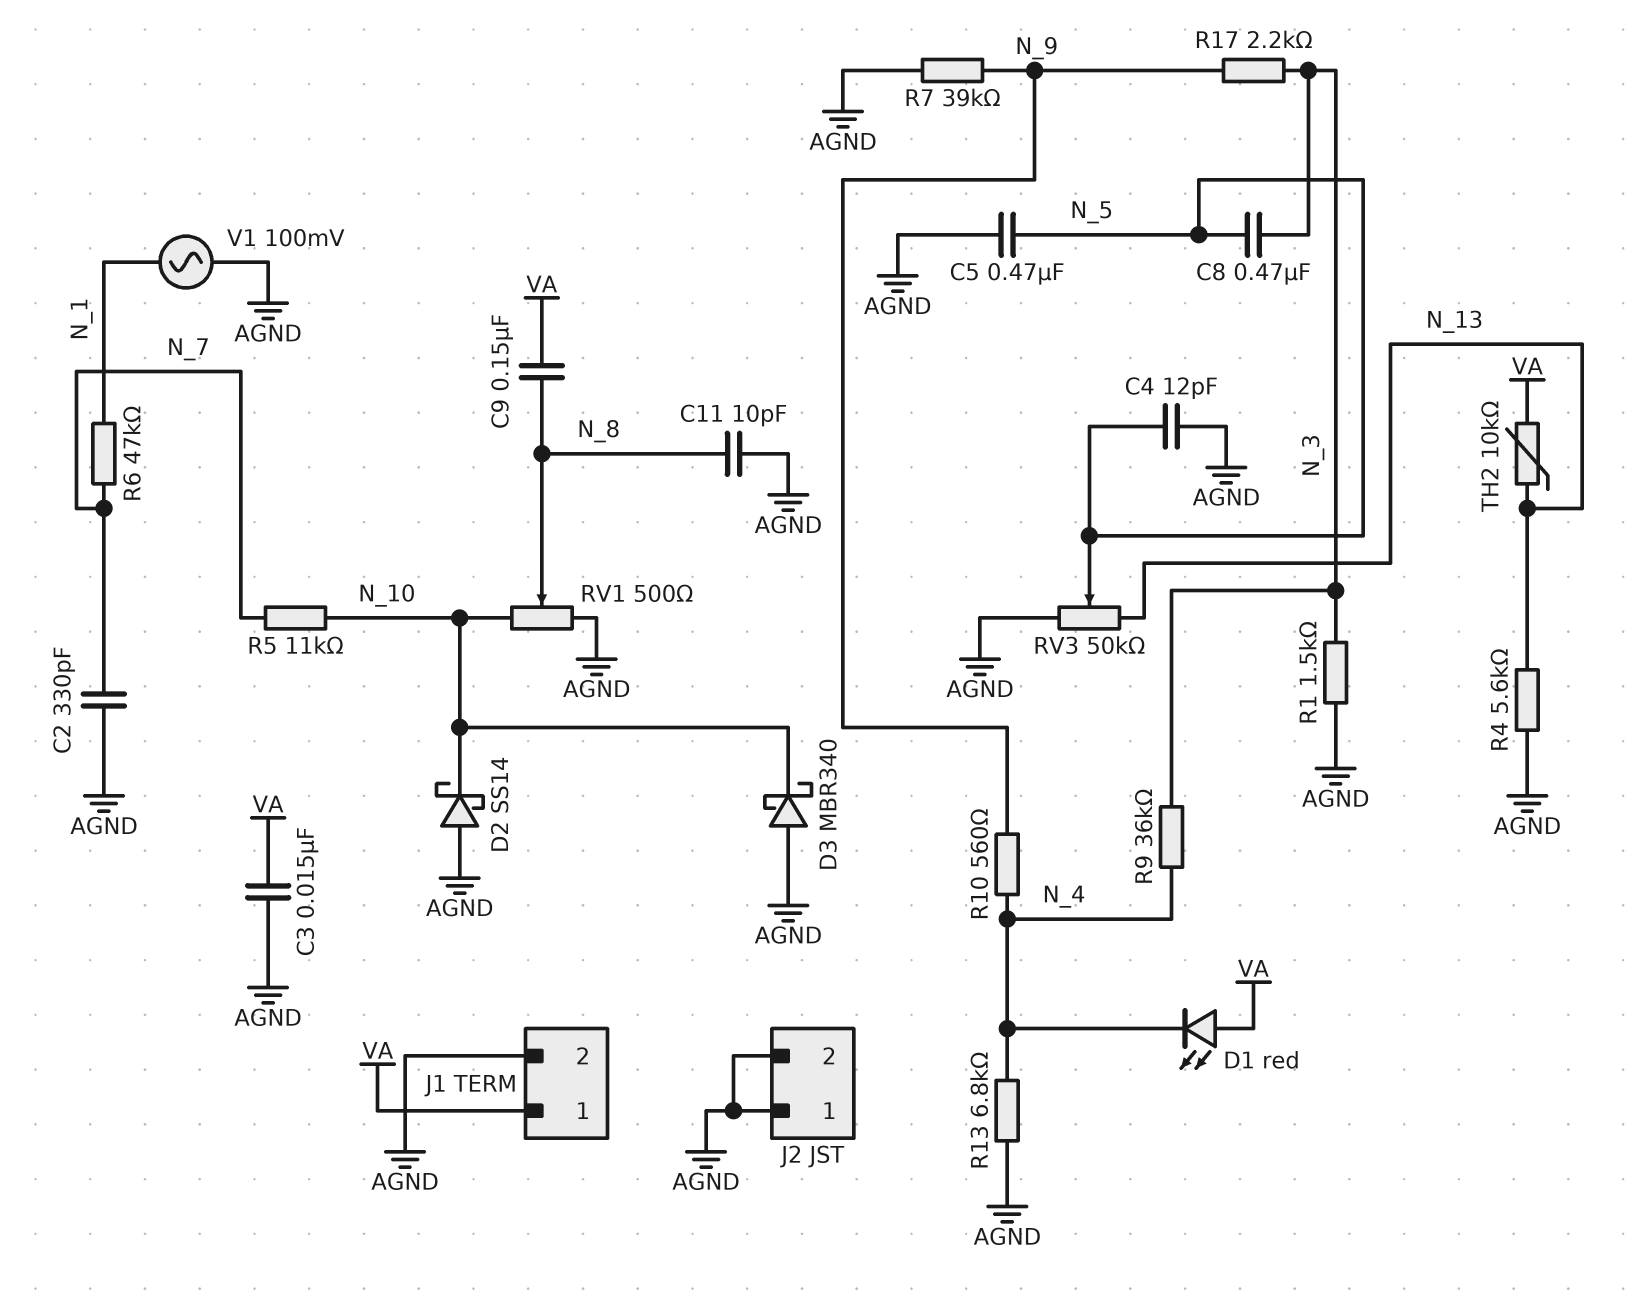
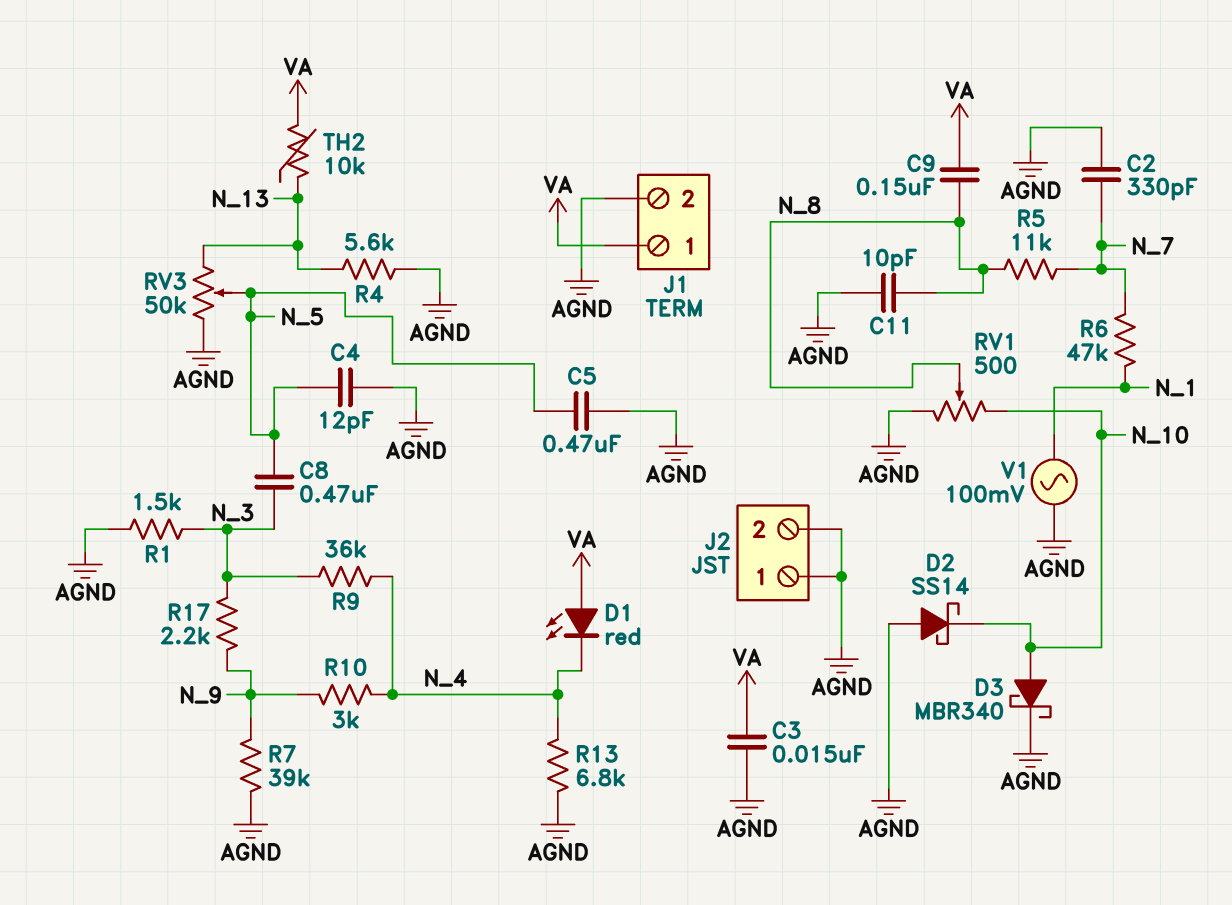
D3: schottky MBR340 (A AGND, K N_10) -> schottky MBR340 (A N_10, K AGND)
R5: 11k (N_7, N_10) -> 11k (N_7, N_8)
R10: 560 (N_4, N_9) -> 3k (N_4, N_9)

